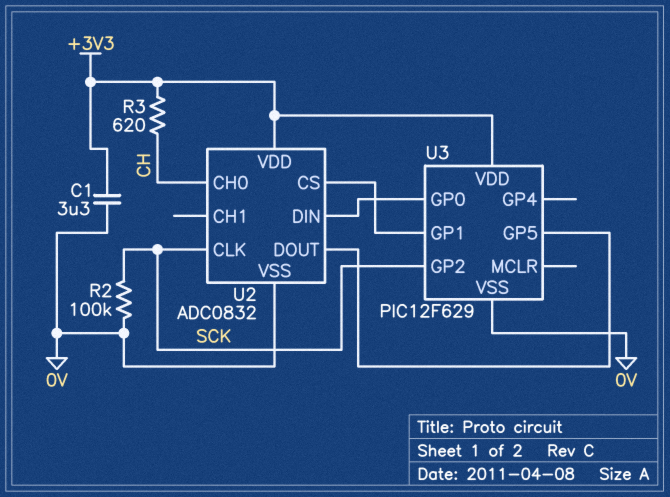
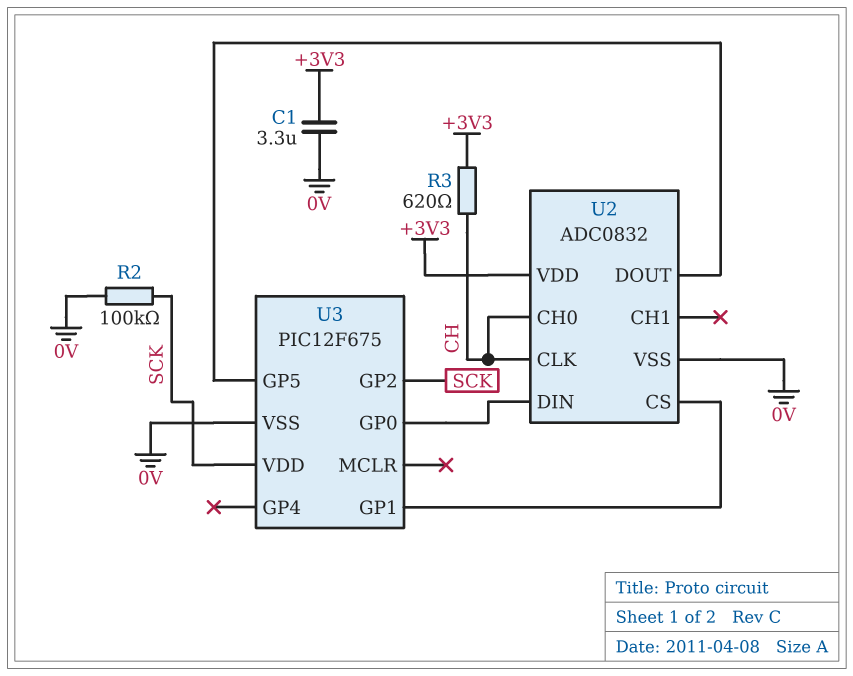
U2 pin CLK: SCK -> CH
U3: PIC12F629 -> PIC12F675
U3 pin VDD: +3V3 -> SCK

